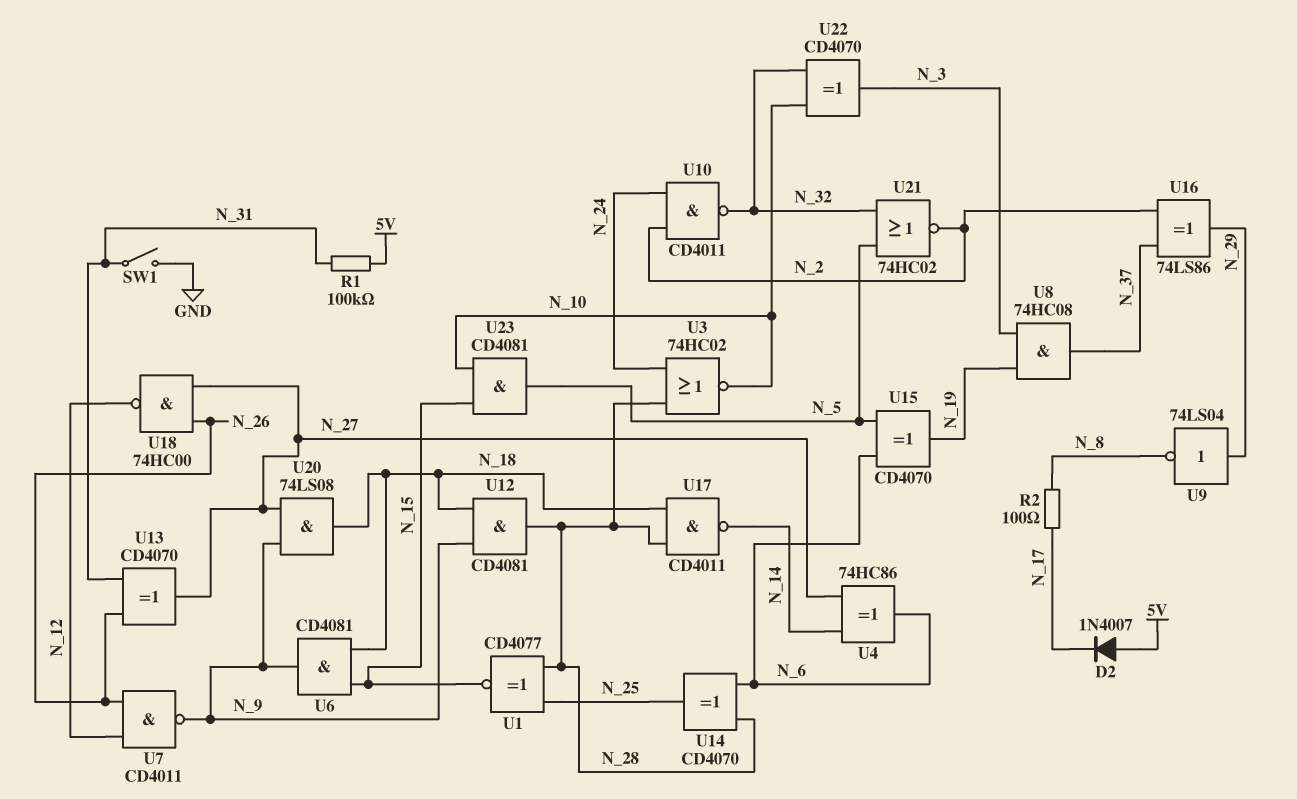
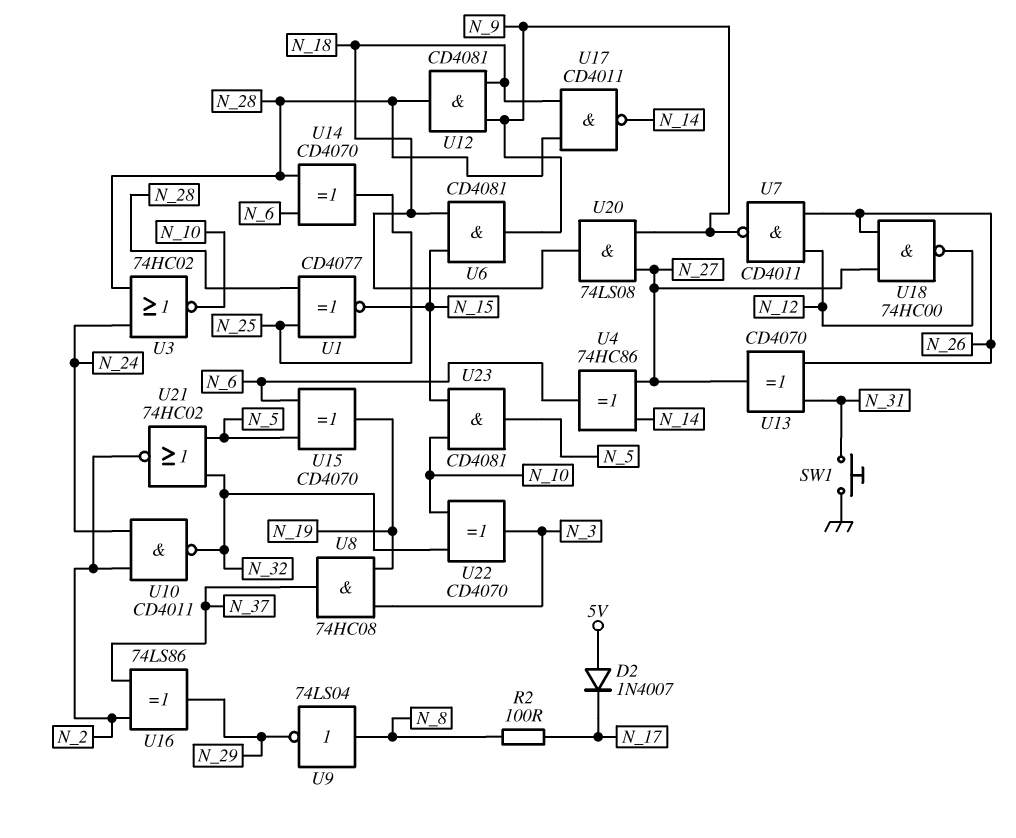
R1: 100k (5V, N_31) -> none
SW1: switch (GND, N_31) -> button (GND, N_31)
U9: NOT 74LS04 (in N_29, out N_8) -> NOT 74LS04 (in N_8, out N_29)

